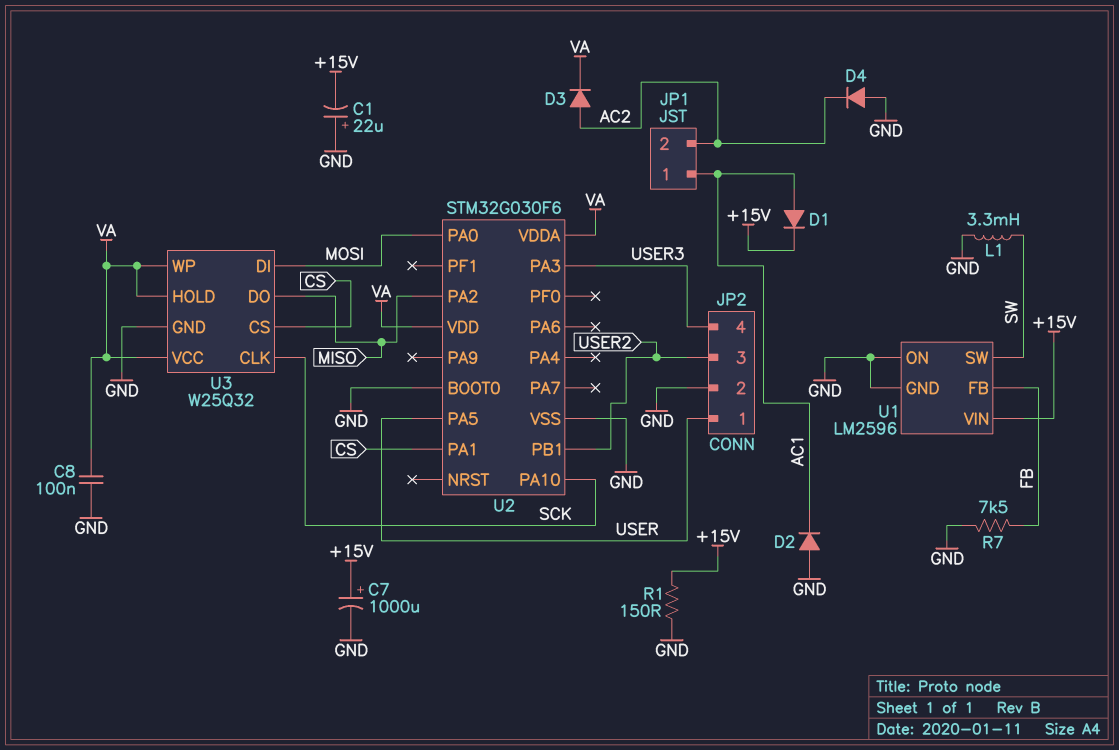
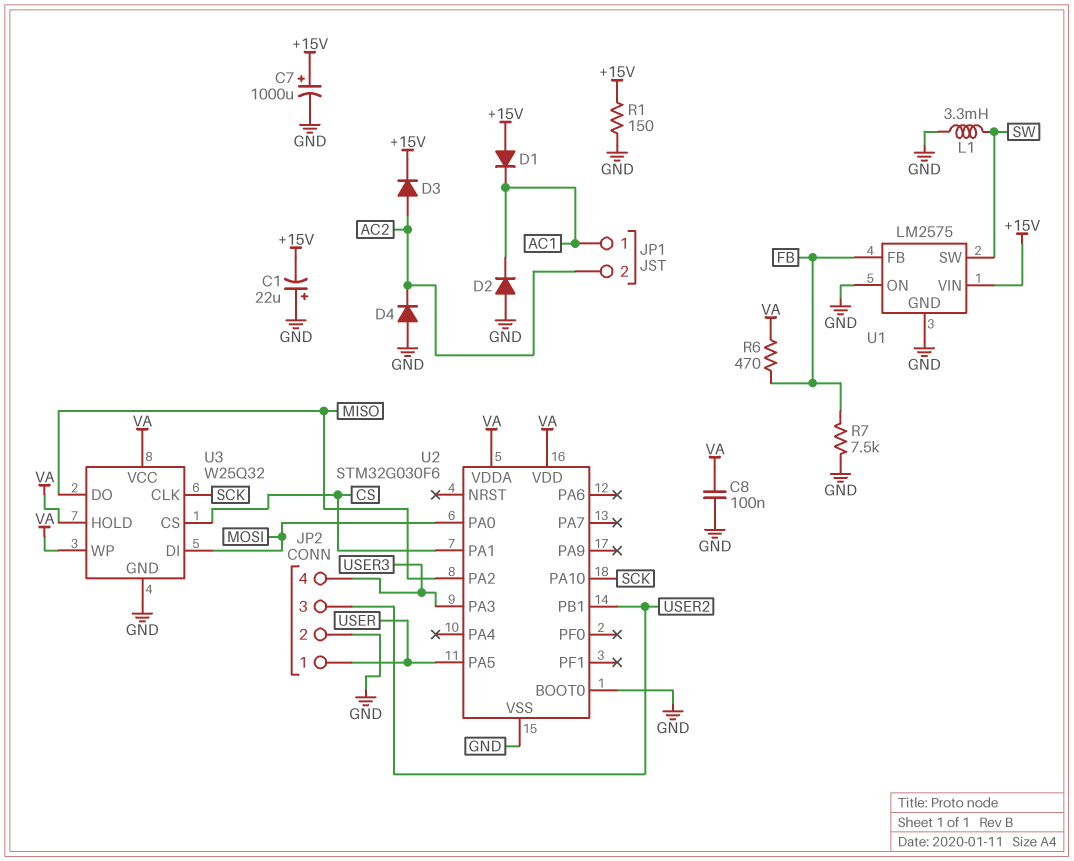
D1: diode (A AC1, K +15V) -> diode (A +15V, K AC1)
D3: diode (A AC2, K VA) -> diode (A AC2, K +15V)
R6: none -> 470 (FB, VA)
U1: LM2596 -> LM2575

